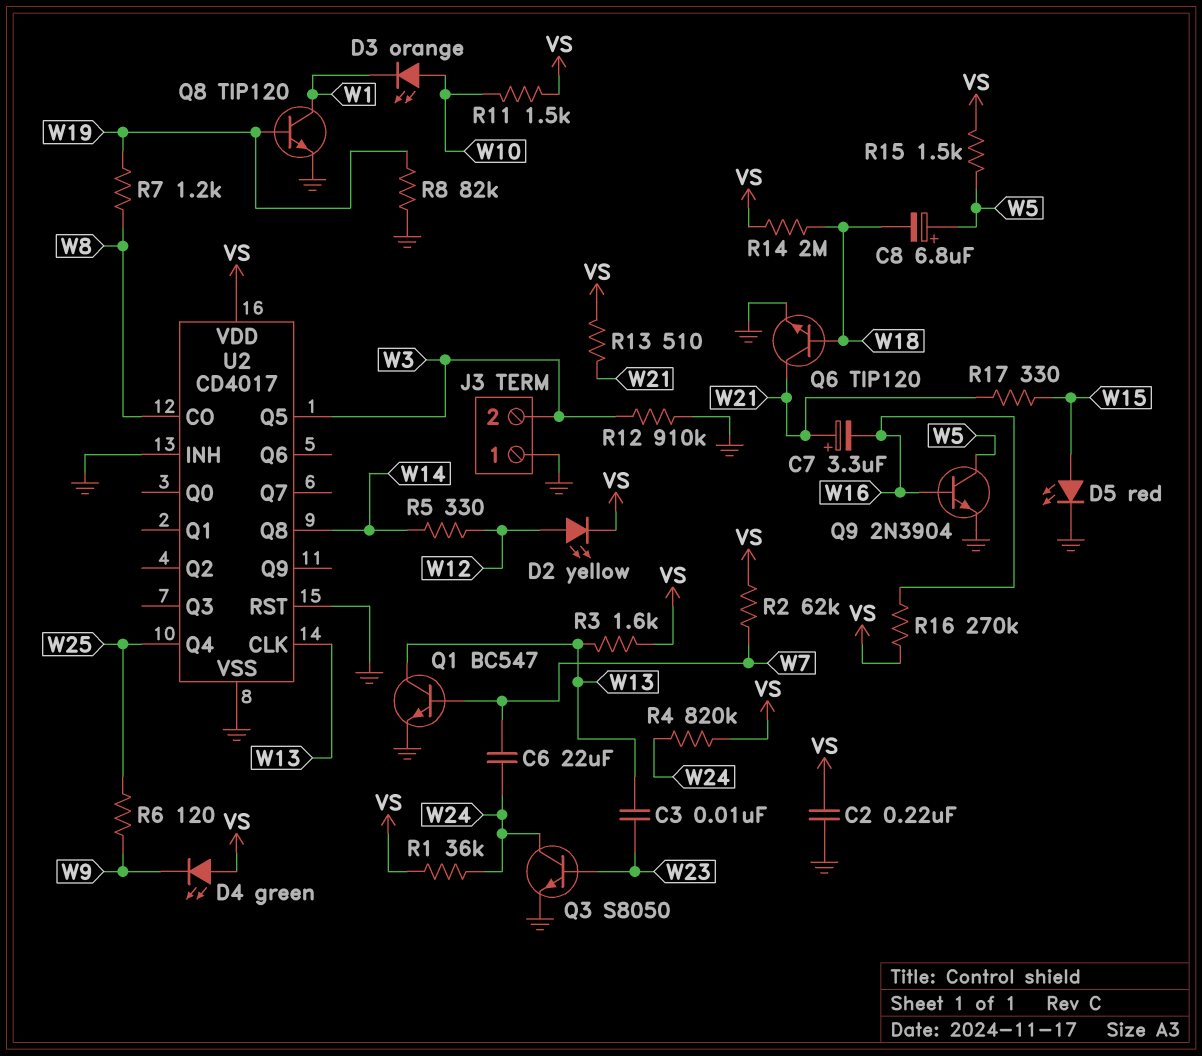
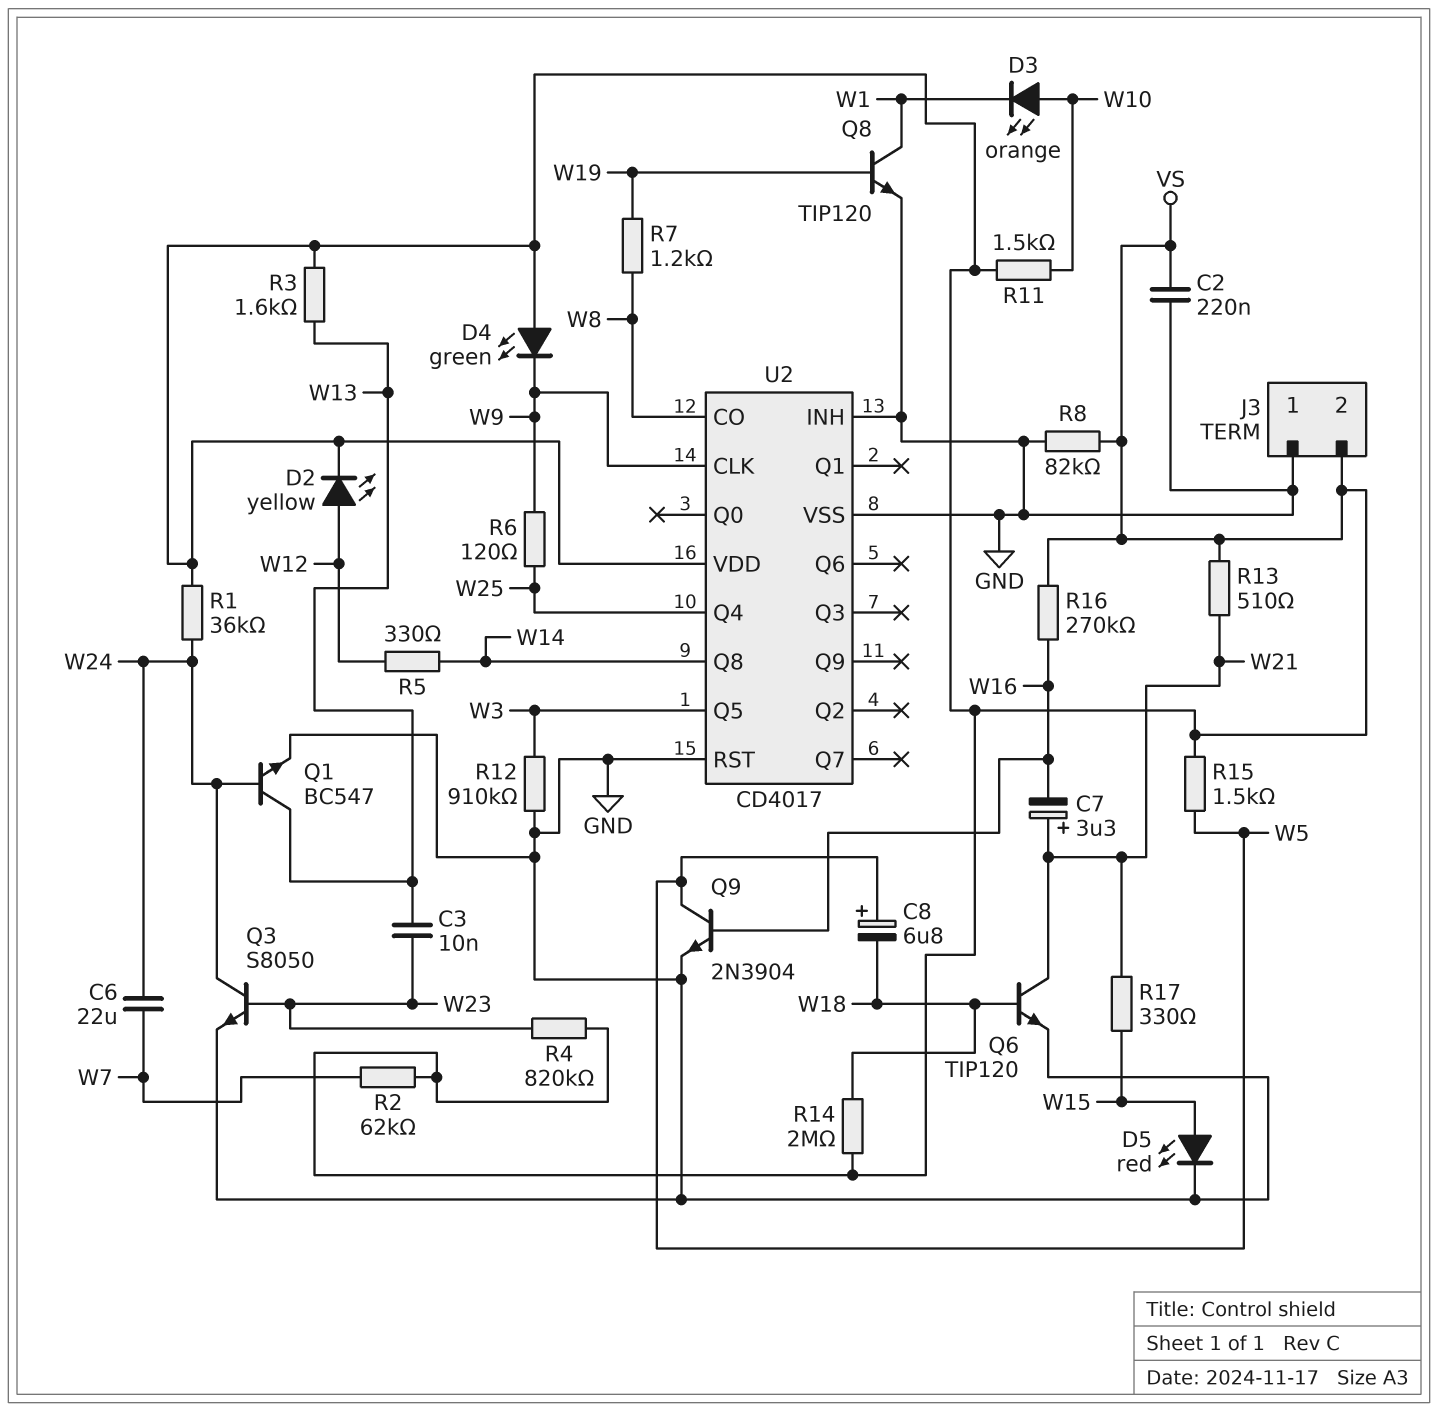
J3 pin 2: W3 -> VS
Q1: NPN BC547 (B W7, C W13, E GND) -> NPN BC547 (B W24, C W13, E GND)
R4: 820k (VS, W24) -> 820k (VS, W23)
R8: 82k (GND, W19) -> 82k (GND, VS)
U2 pin CLK: W13 -> W9

